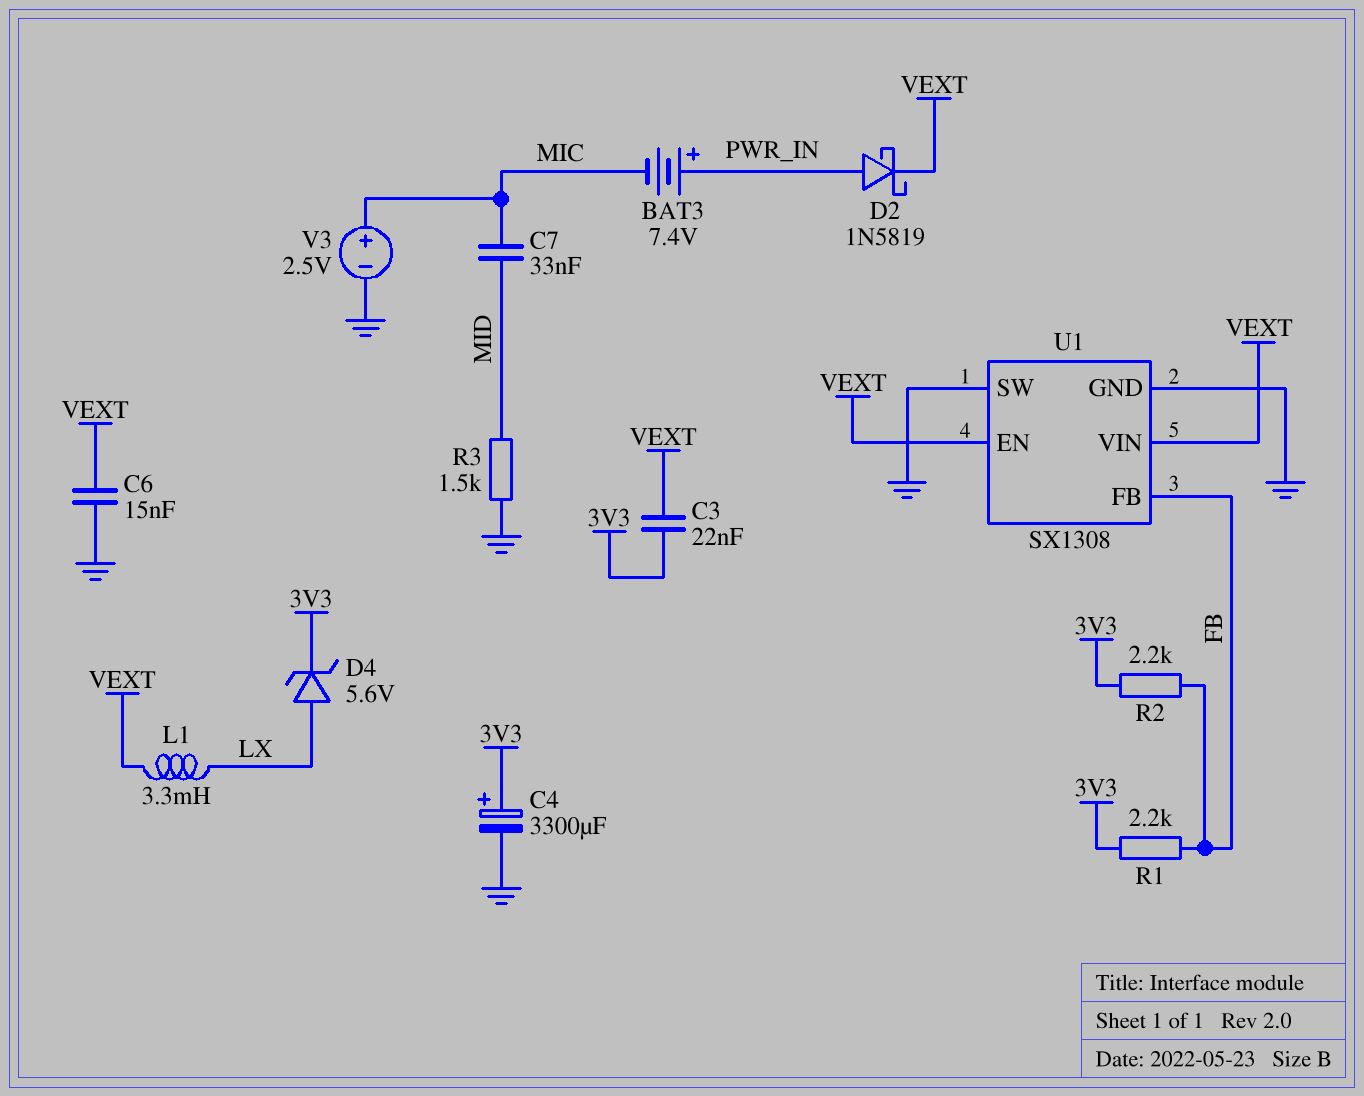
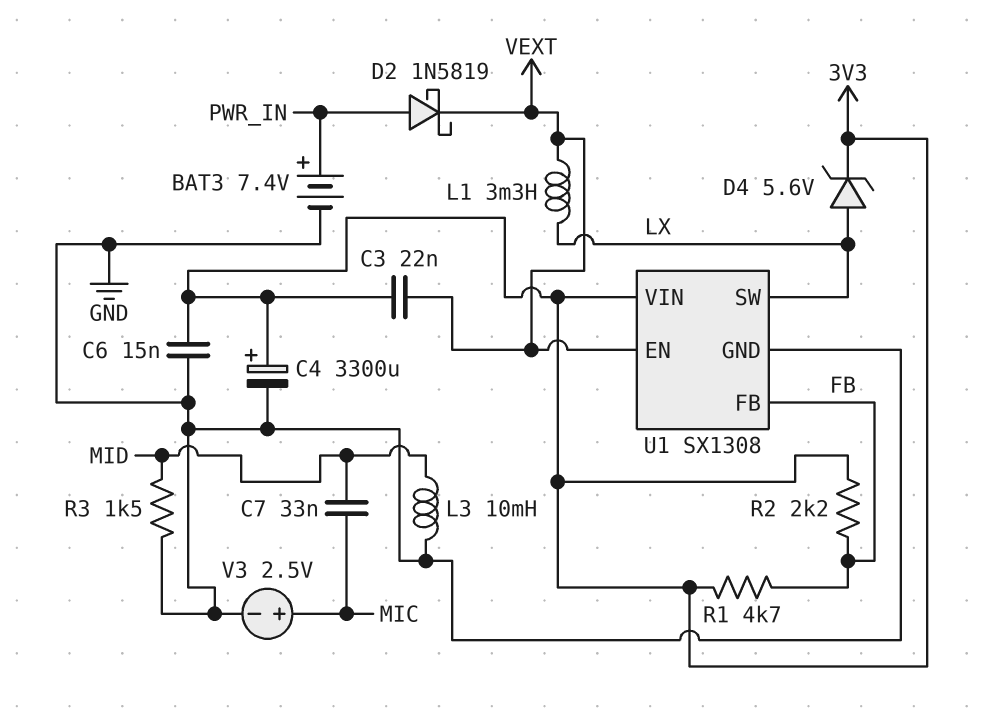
BAT3: 7.4V (plus PWR_IN, minus MIC) -> 7.4V (plus PWR_IN, minus GND)
C6: 15nF (GND, VEXT) -> 15nF (3V3, GND)
L3: none -> 10mH (GND, MID)
R1: 2.2k (3V3, FB) -> 4.7k (3V3, FB)
U1 pin SW: GND -> LX
U1 pin VIN: VEXT -> 3V3

